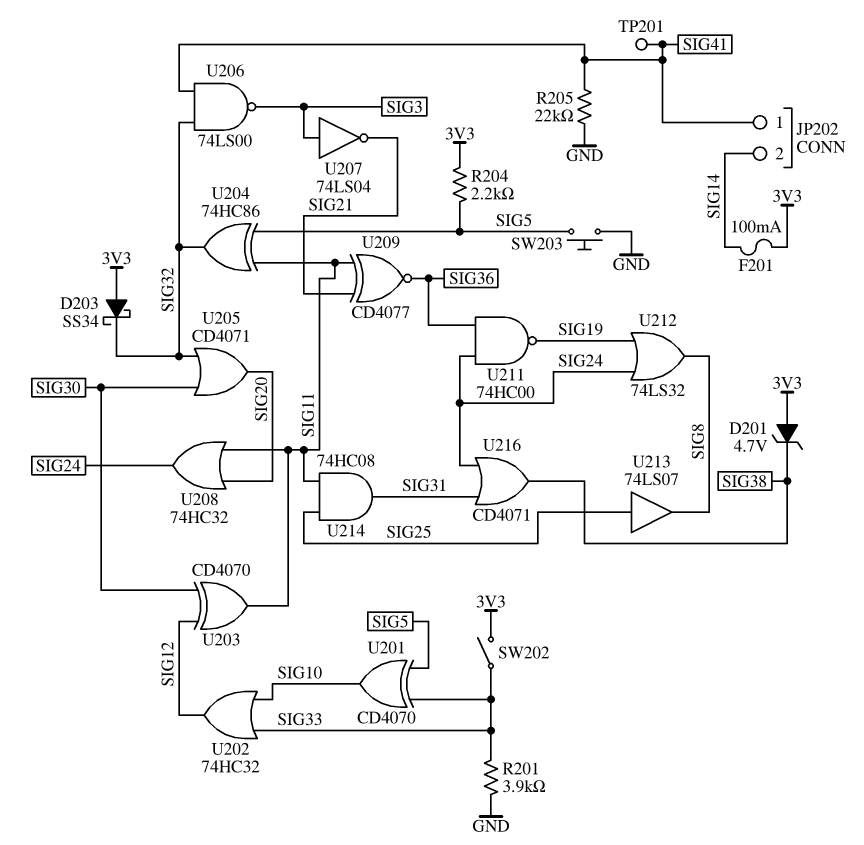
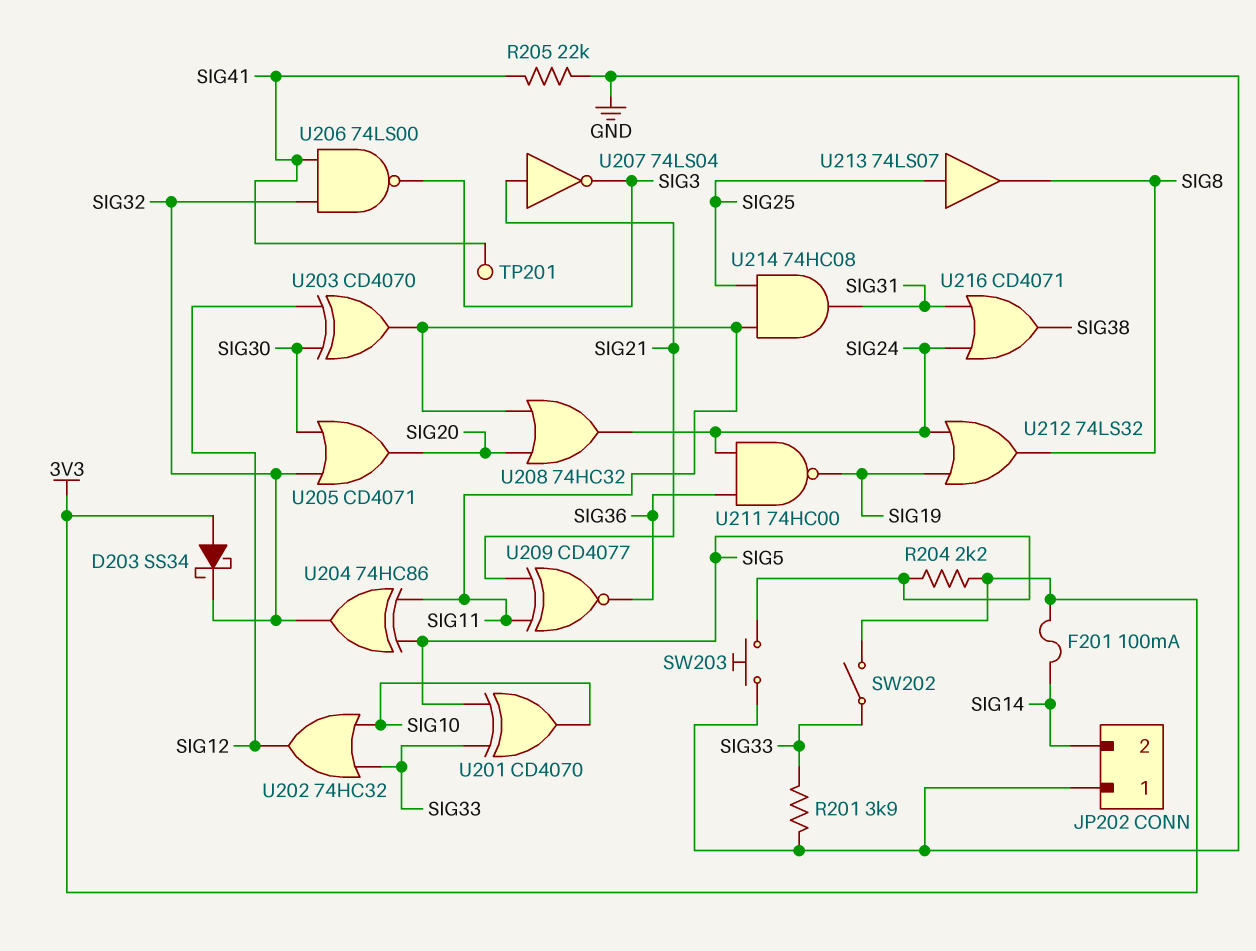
D201: zener 4.7V (A 3V3, K SIG38) -> none
JP202 pin 1: SIG41 -> GND
U207: NOT 74LS04 (in SIG3, out SIG21) -> NOT 74LS04 (in SIG21, out SIG3)

